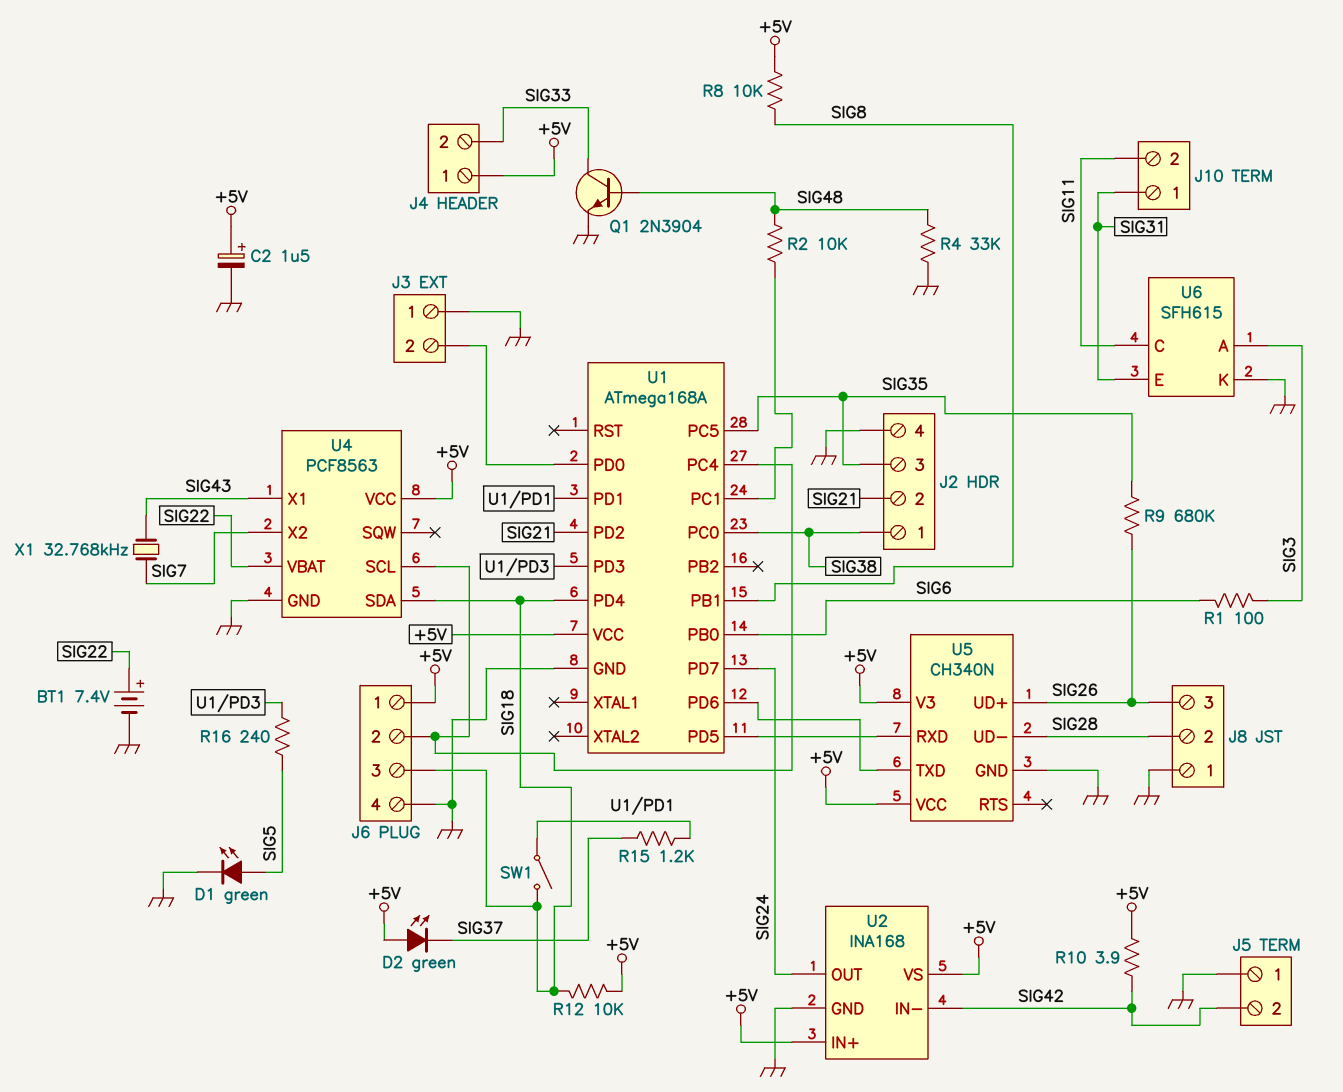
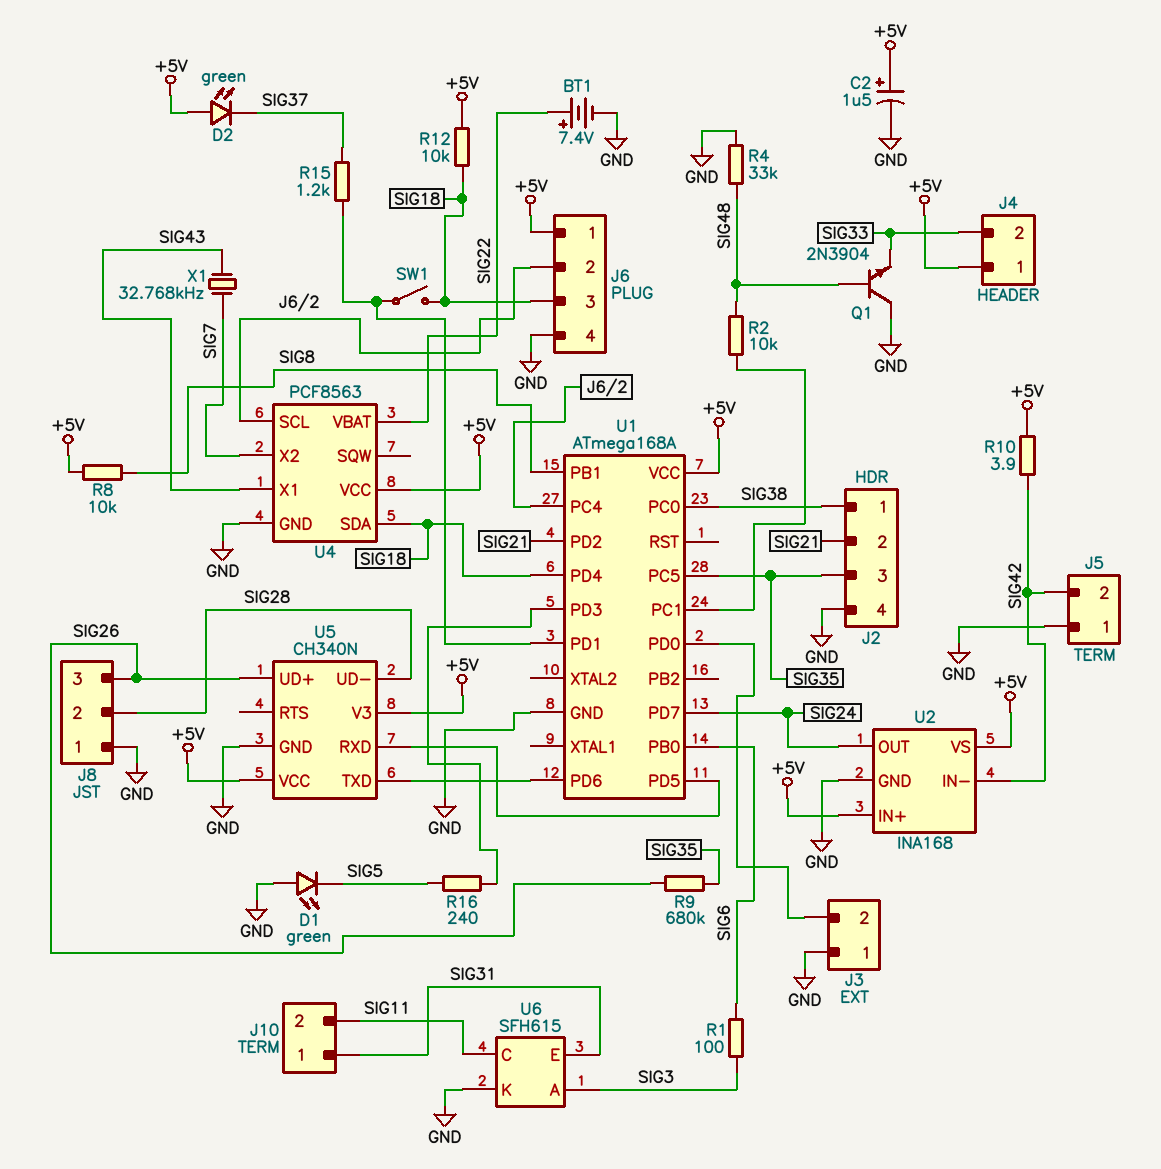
D1: LED green (A SIG5, K GND) -> LED green (A GND, K SIG5)
Q1: NPN 2N3904 (B SIG48, C SIG33, E GND) -> NPN 2N3904 (B SIG48, C GND, E SIG33)

